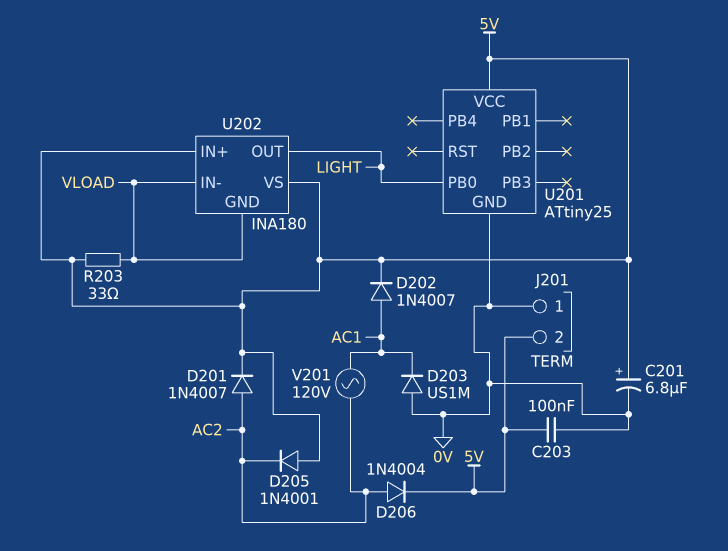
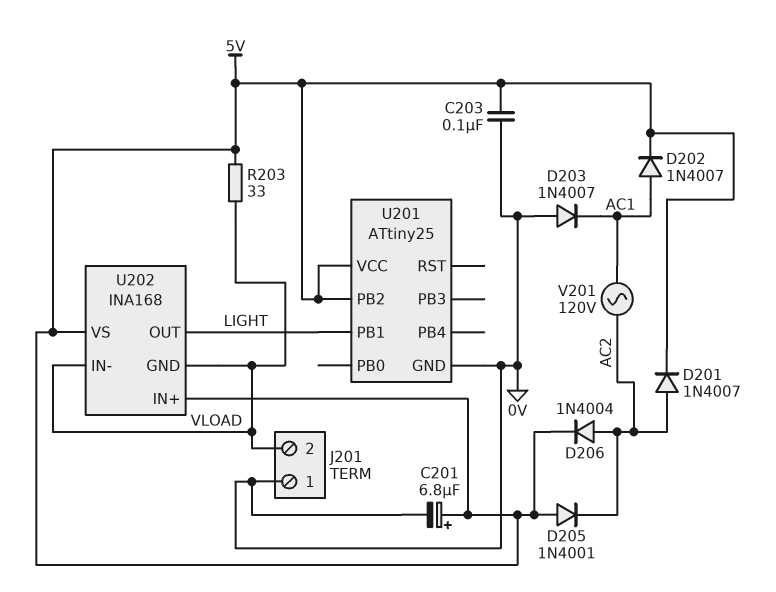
D203: diode US1M (A 0V, K AC1) -> diode 1N4007 (A 0V, K AC1)
J201 pin 2: 5V -> VLOAD
U201 pin PB0: LIGHT -> none
U201 pin PB1: none -> LIGHT
U201 pin PB2: none -> 5V
U202: INA180 -> INA168

